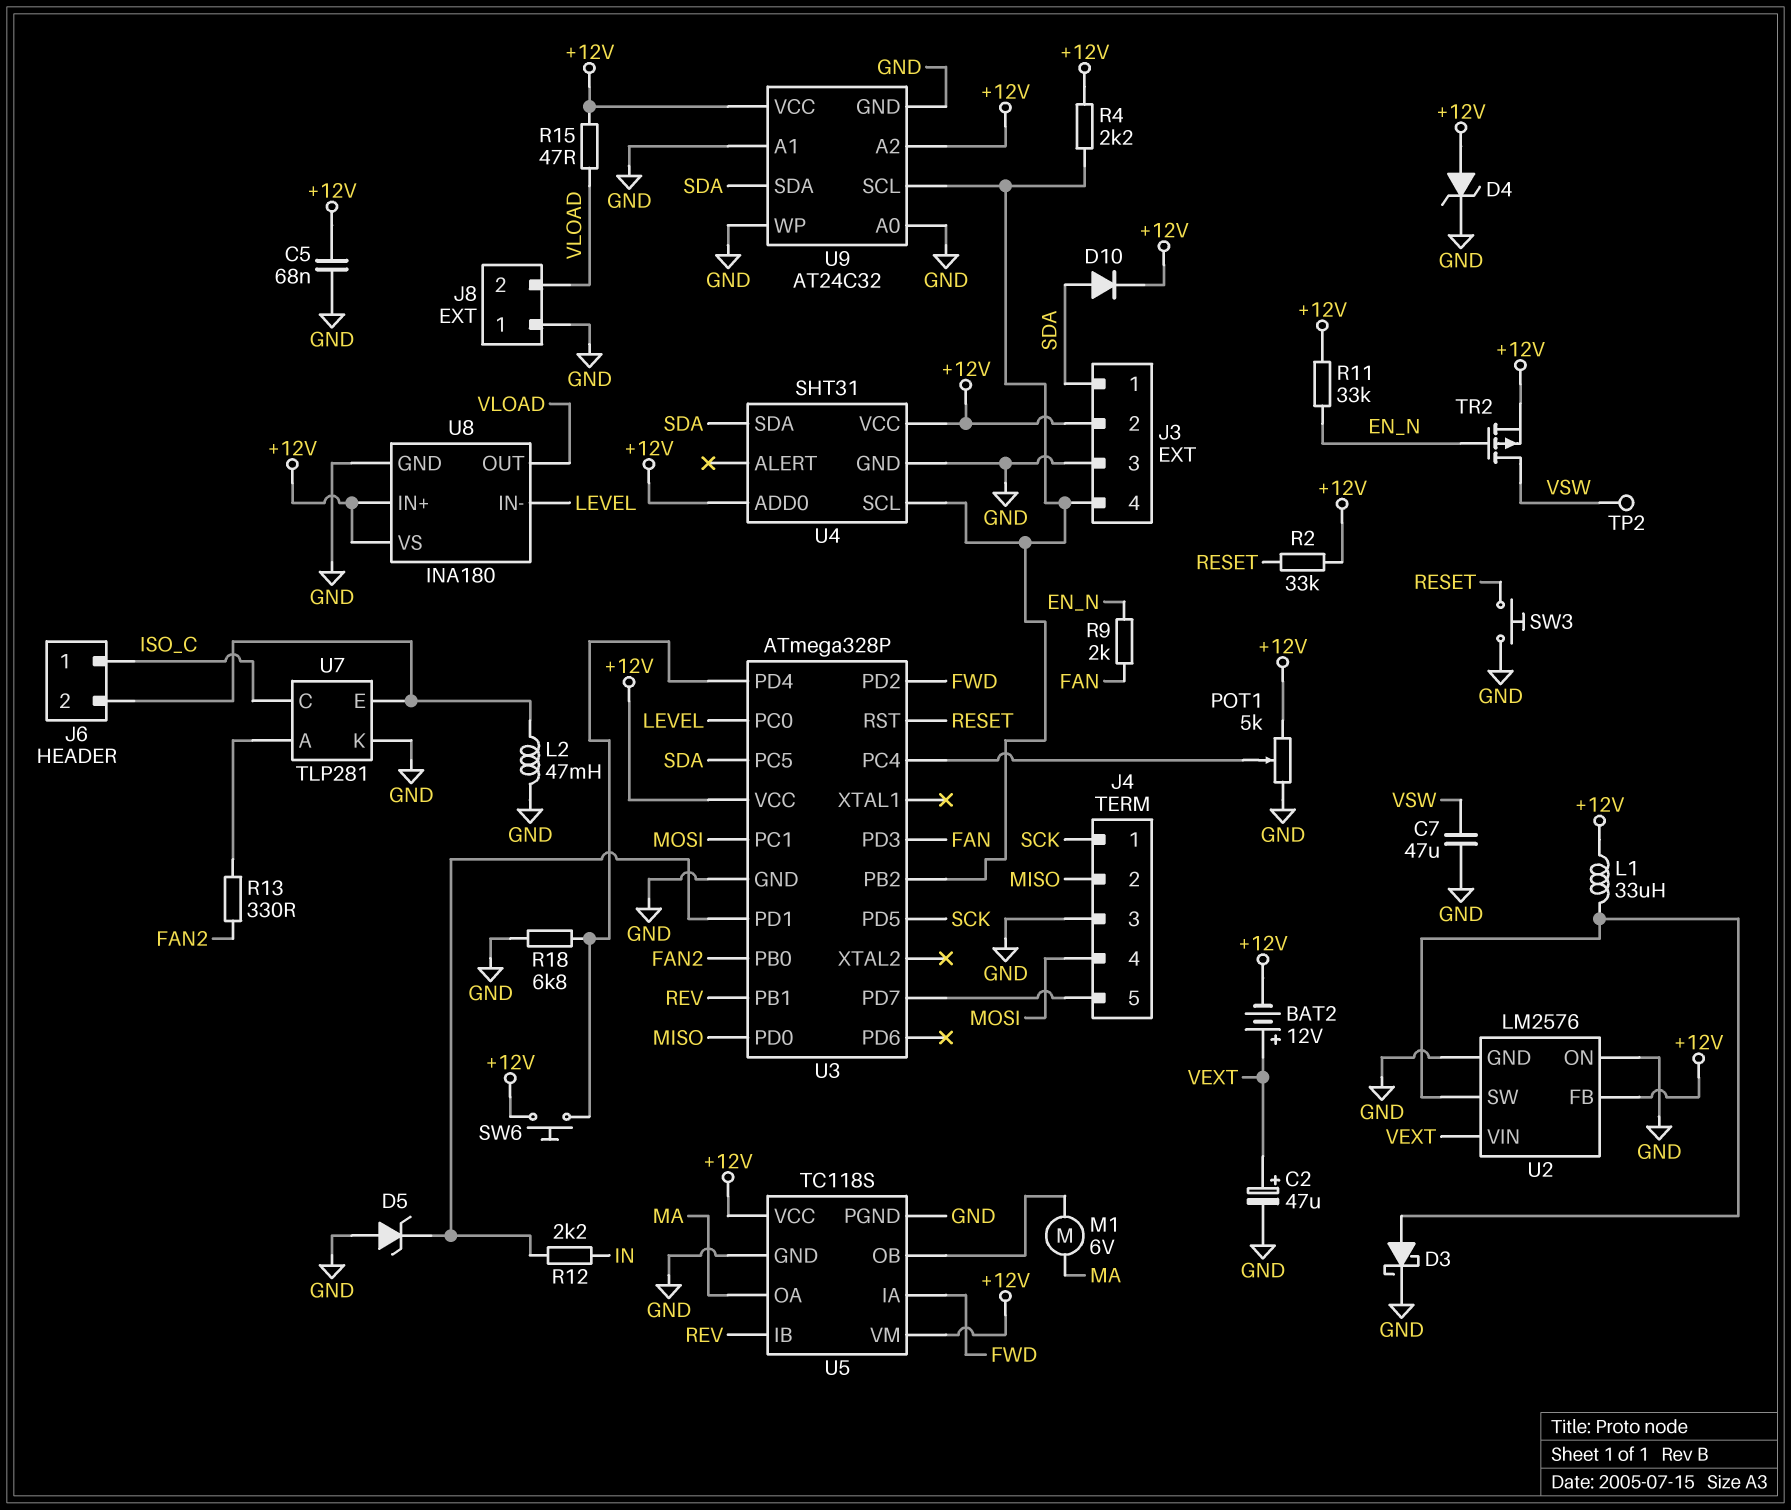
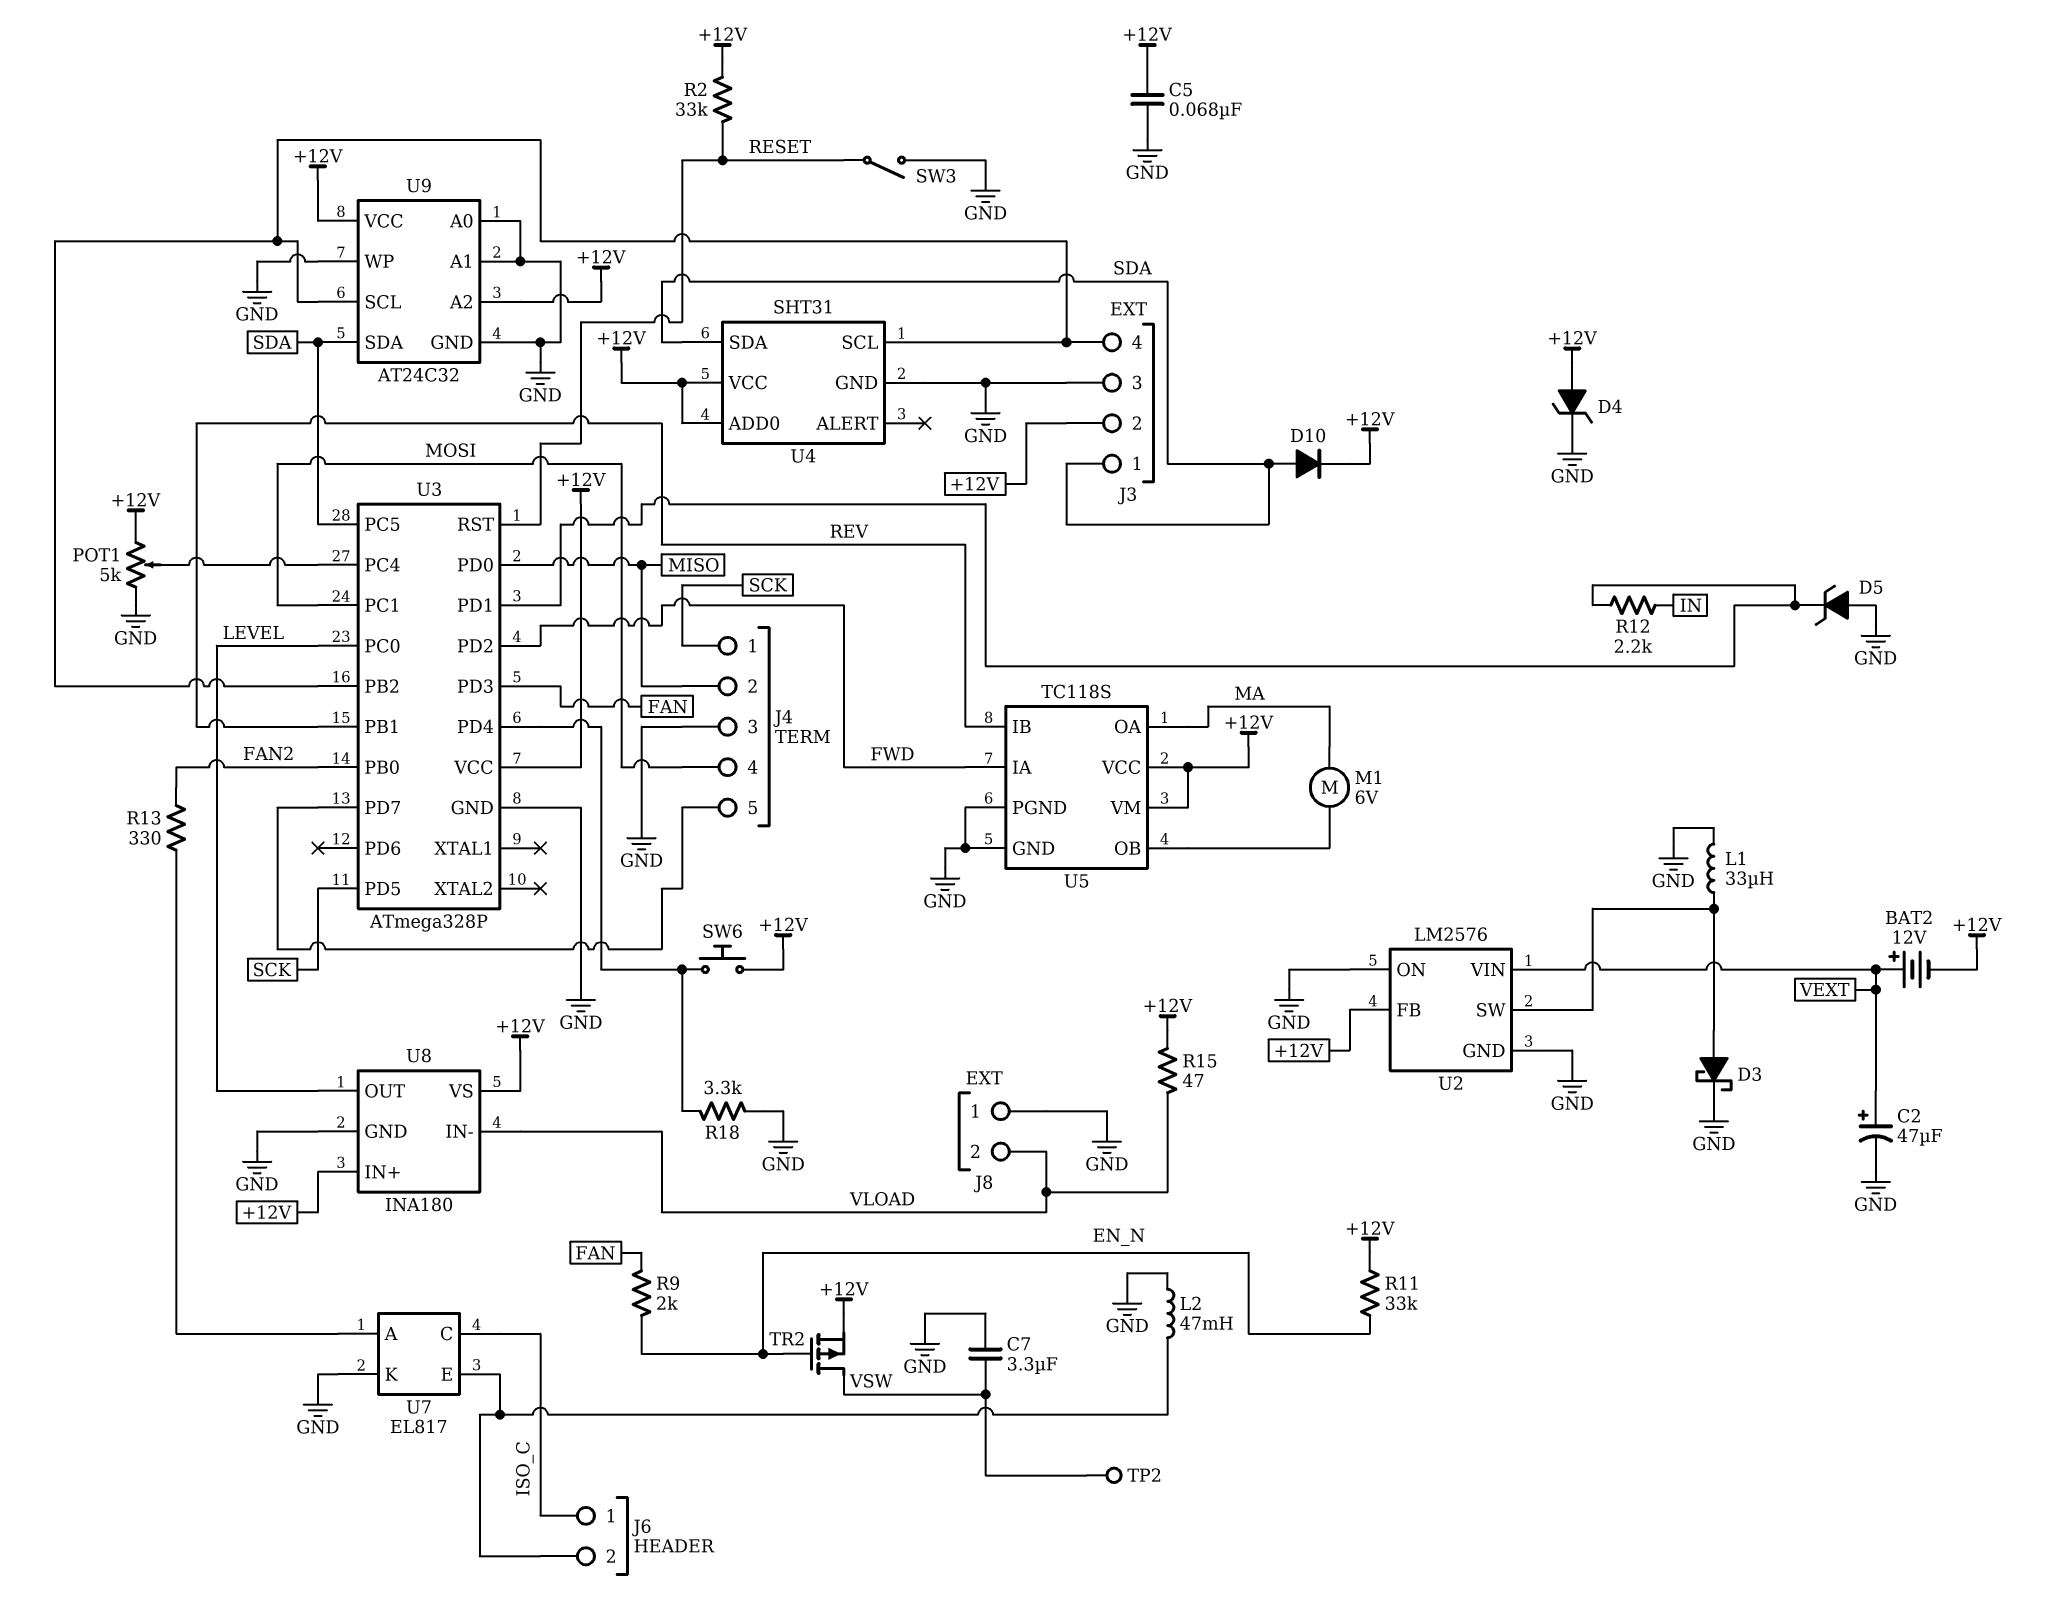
C7: 47uF (GND, VSW) -> 3.3uF (GND, VSW)
L1: 33uH (+12V, U2/SW) -> 33uH (GND, U2/SW)
R4: 2.2k (+12V, J3/4) -> none
R18: 6.8k (GND, U3/PD4) -> 3.3k (GND, U3/PD4)
SW3: button (GND, RESET) -> switch (GND, RESET)
U7: TLP281 -> EL817
U8 pin IN-: LEVEL -> VLOAD
U8 pin OUT: VLOAD -> LEVEL

